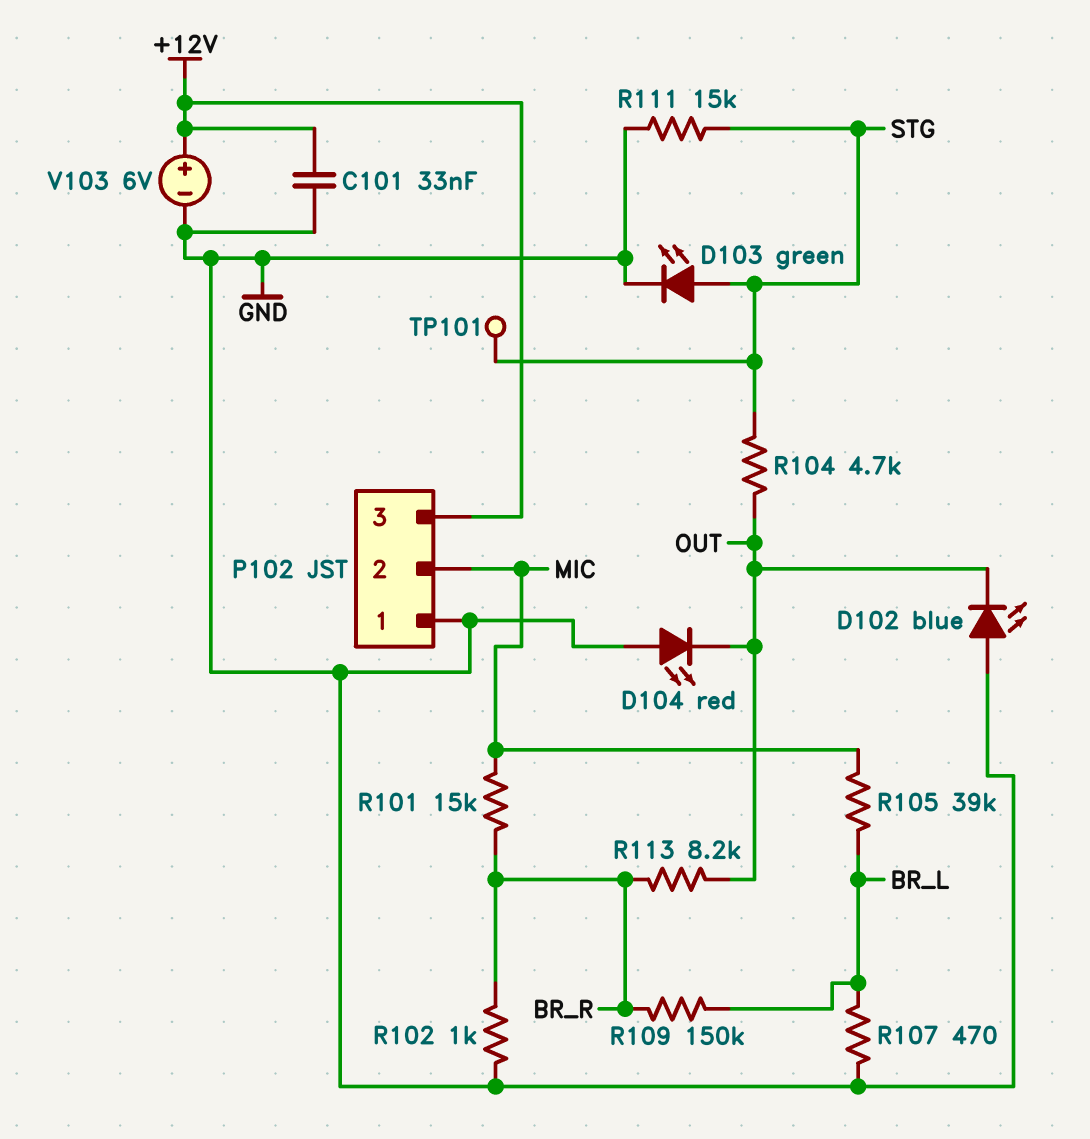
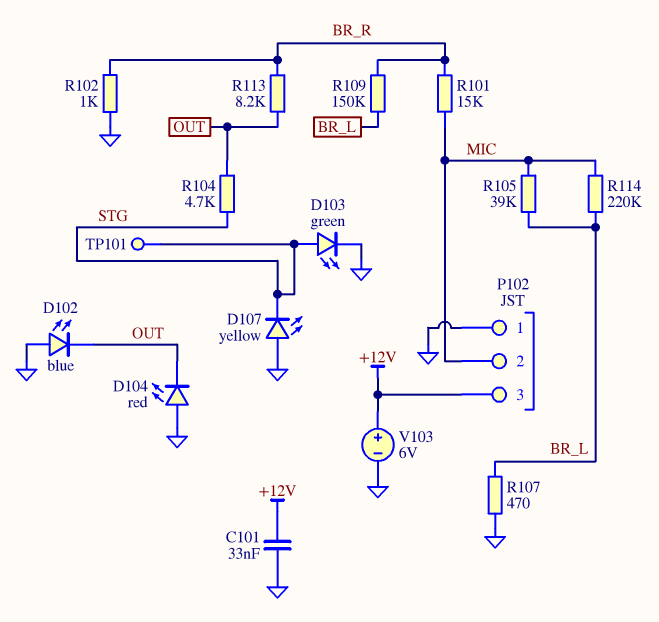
D107: none -> LED yellow (A GND, K STG)
R111: 15k (GND, STG) -> none
R114: none -> 220k (BR_L, MIC)

